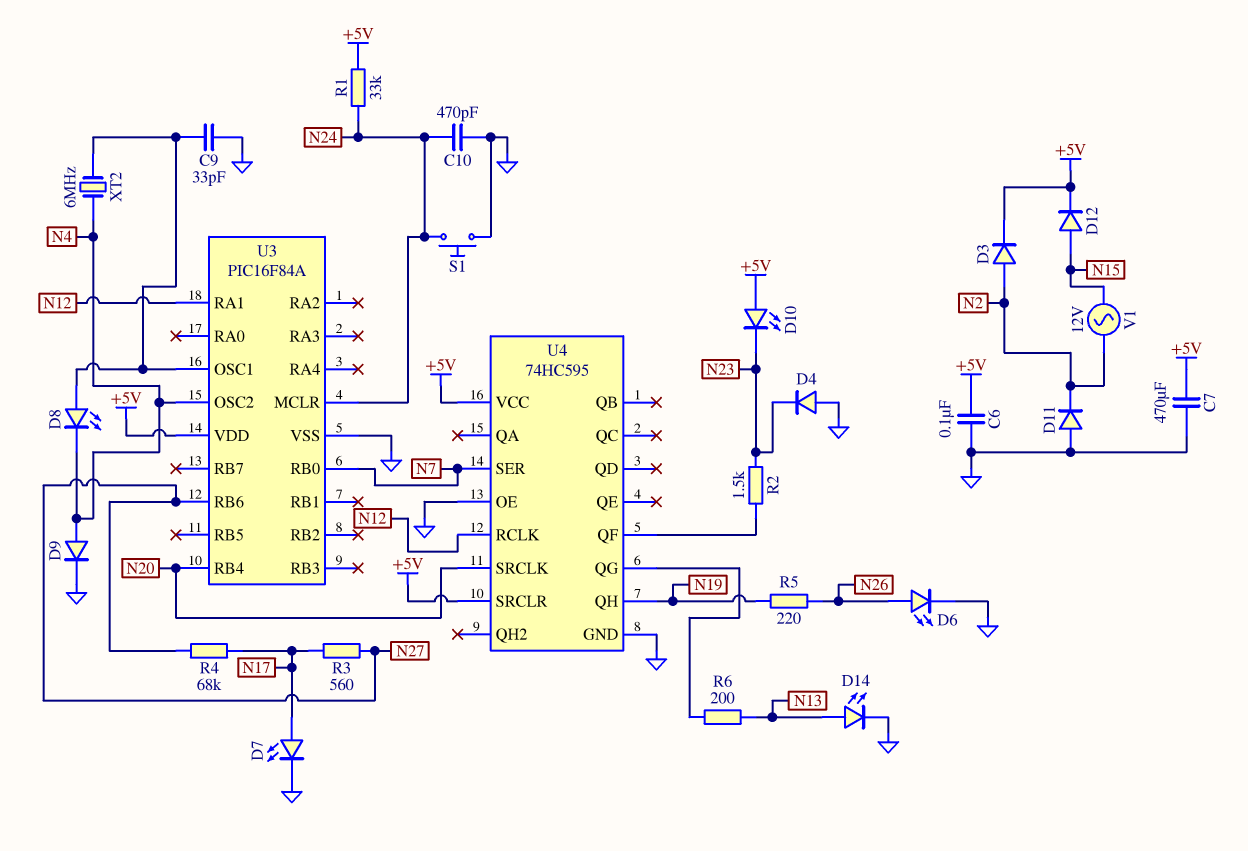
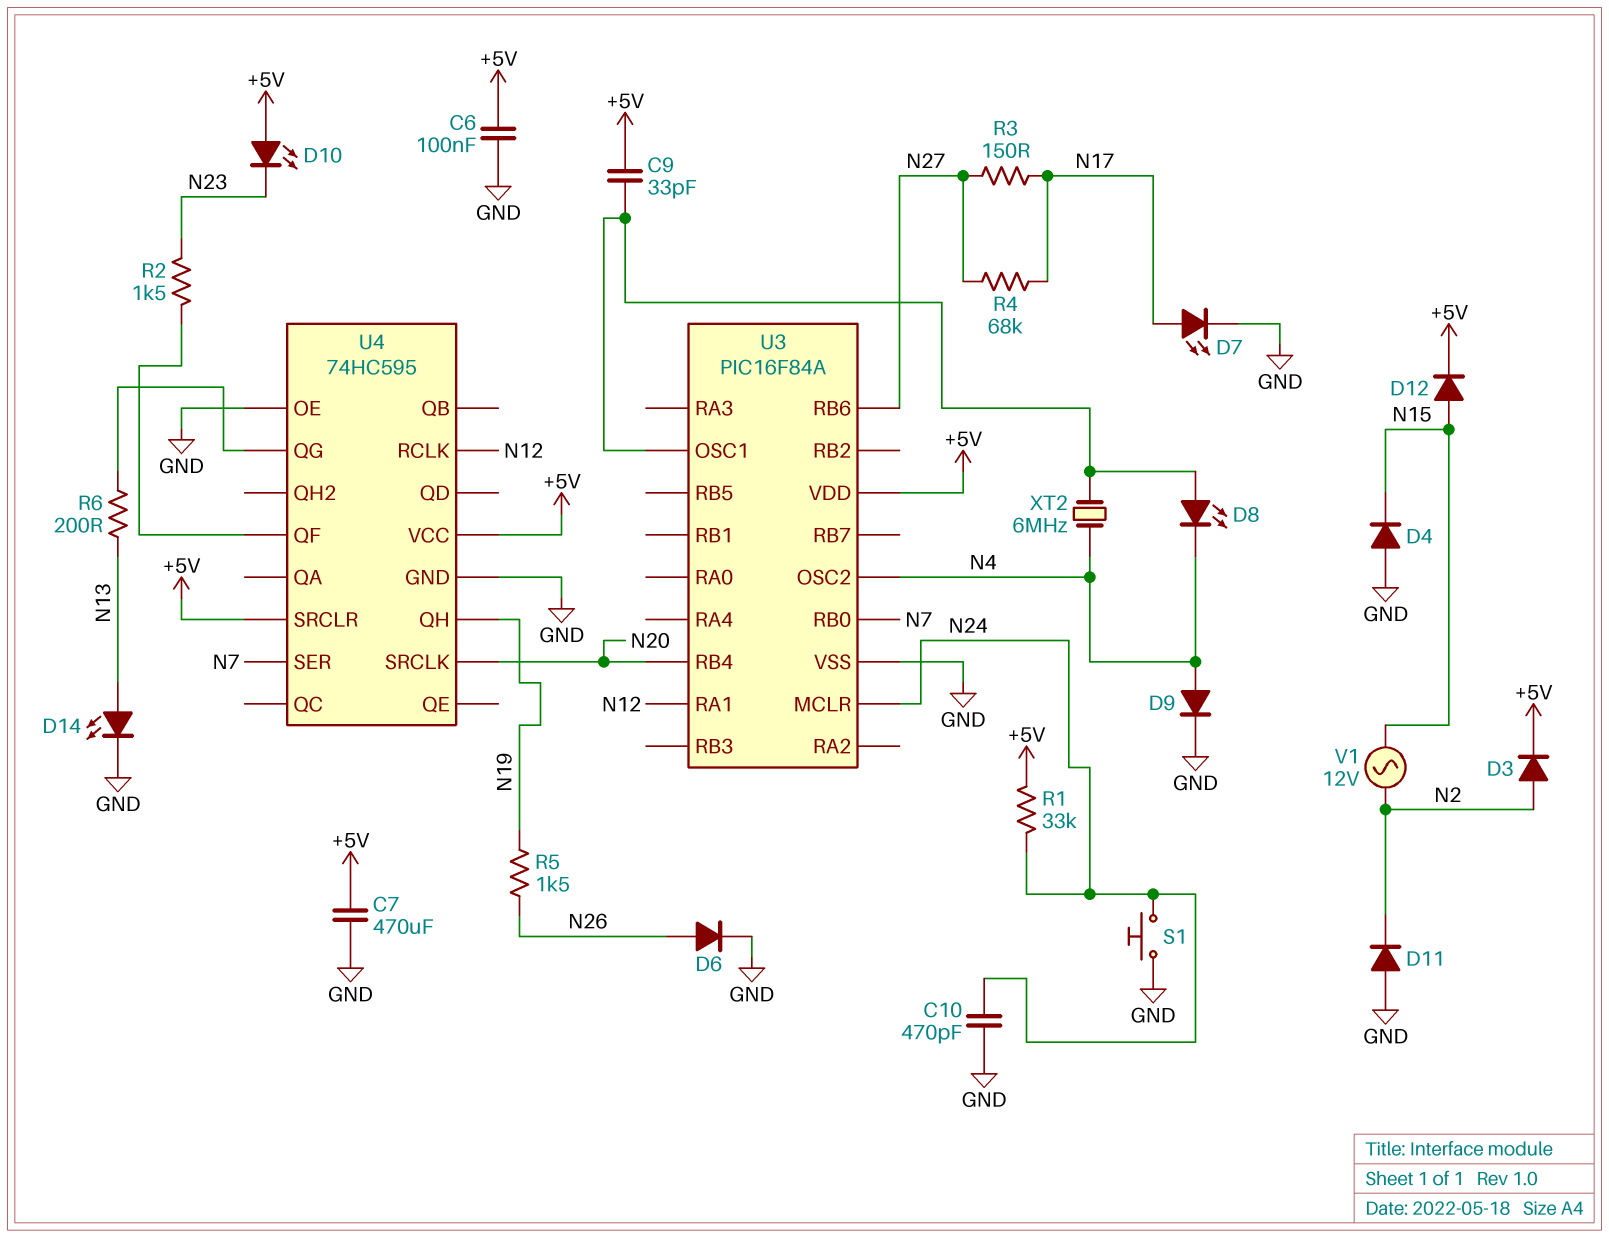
C9: 33pF (GND, U3/OSC1) -> 33pF (+5V, U3/OSC1)
D4: diode (A GND, K N23) -> diode (A GND, K N15)
D6: LED (A N26, K GND) -> diode (A N26, K GND)
R3: 560 (N17, N27) -> 150 (N17, N27)
R5: 220 (N19, N26) -> 1.5k (N19, N26)

